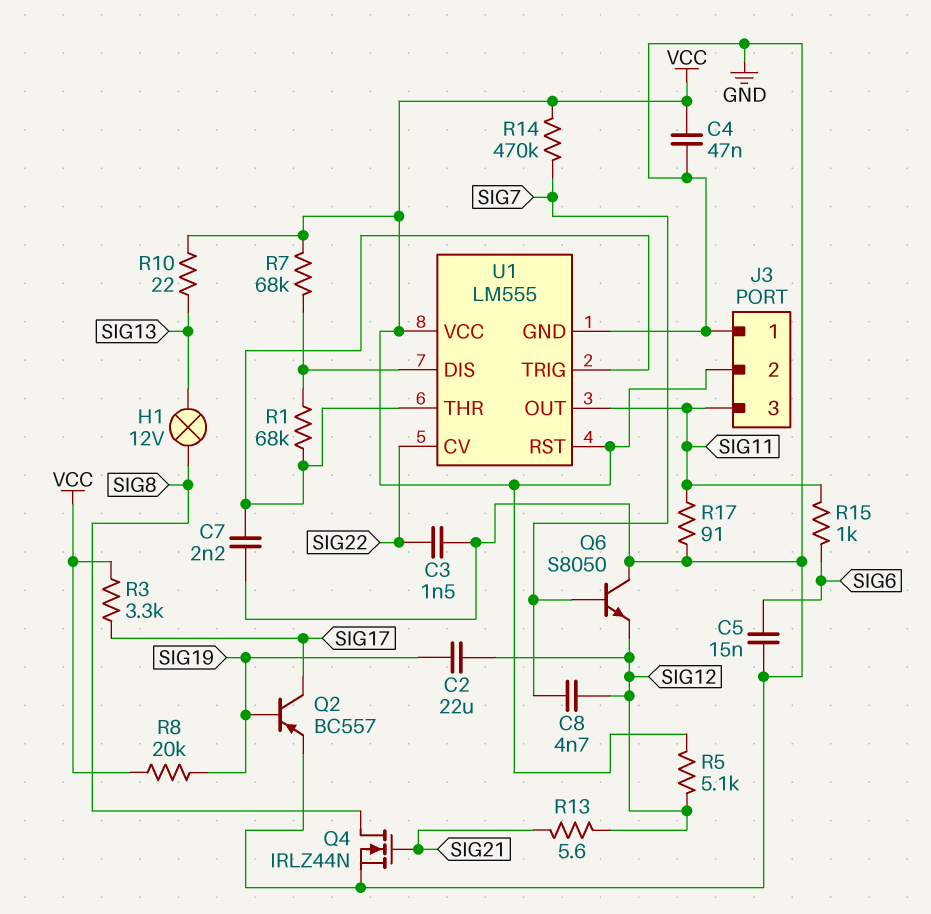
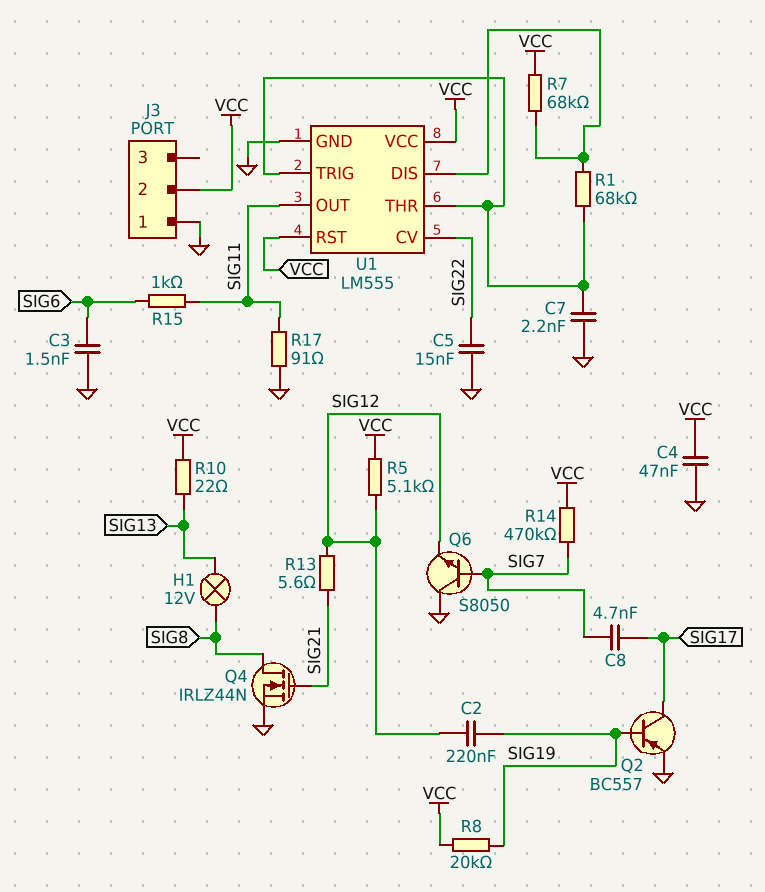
C2: 22uF (SIG12, SIG19) -> 220nF (SIG12, SIG19)
C3: 1.5nF (GND, SIG22) -> 1.5nF (GND, SIG6)
C5: 15nF (GND, SIG6) -> 15nF (GND, SIG22)
C8: 4.7nF (SIG7, SIG12) -> 4.7nF (SIG7, SIG17)
J3 pin 3: SIG11 -> none
R3: 3.3k (SIG17, VCC) -> none

